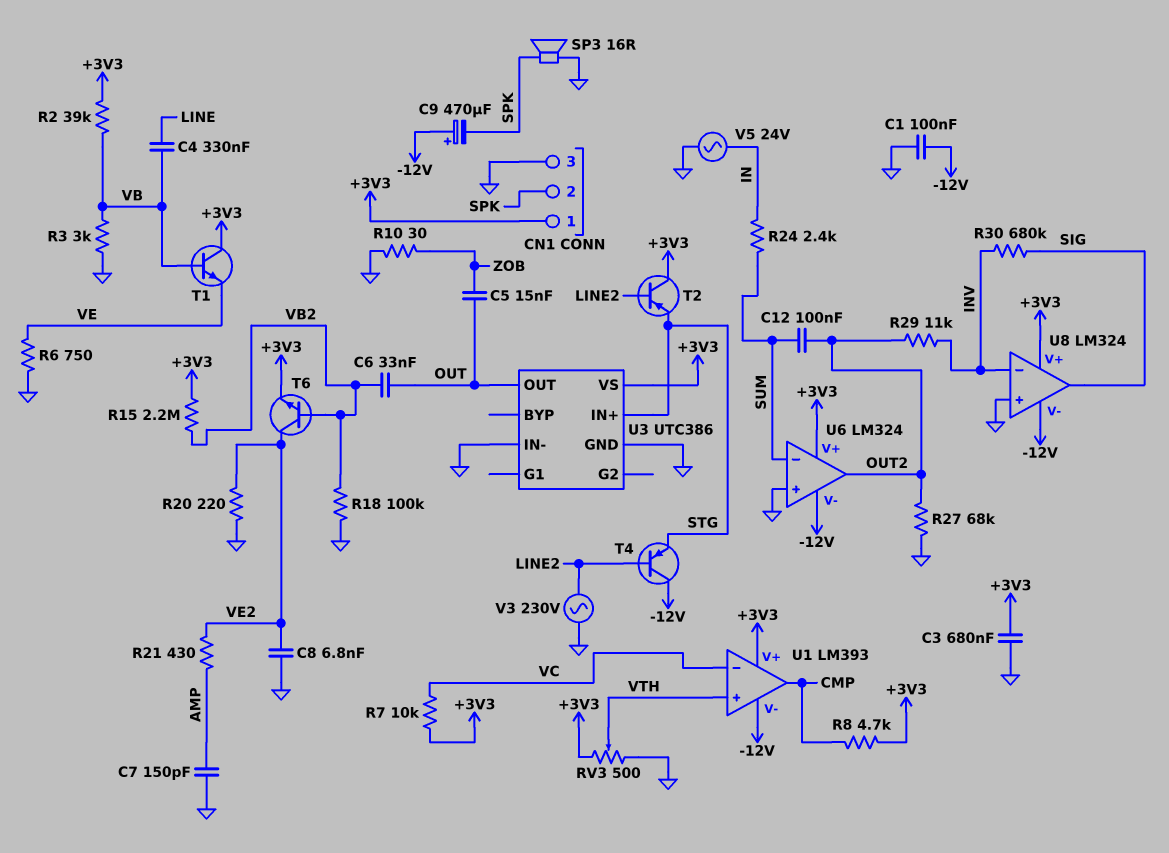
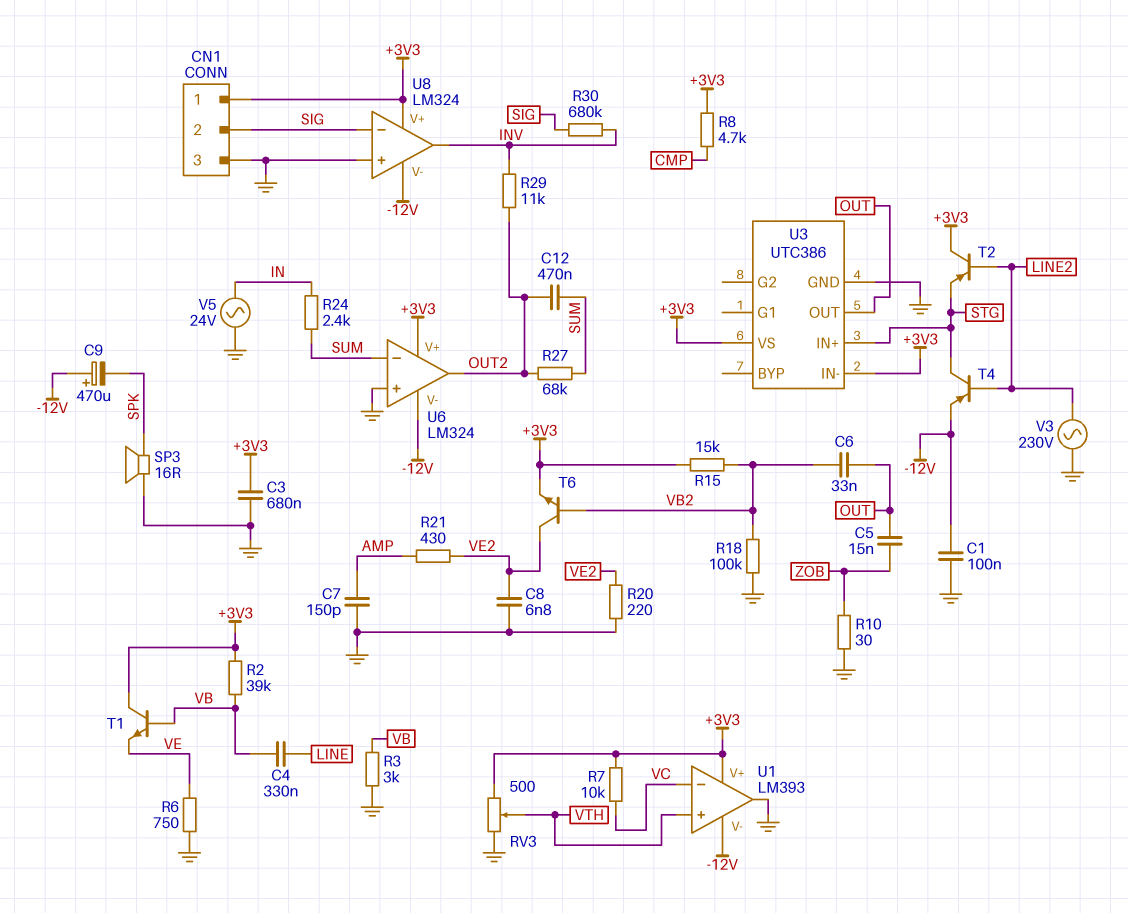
C12: 100nF (OUT2, SUM) -> 470nF (OUT2, SUM)
CN1 pin 2: SPK -> SIG
R15: 2.2M (+3V3, VB2) -> 15k (+3V3, VB2)
R27: 68k (GND, OUT2) -> 68k (OUT2, SUM)
T4: PNP (B LINE2, C -12V, E STG) -> PNP (B LINE2, C STG, E -12V)
U1 pin out: CMP -> GND
U3 pin IN-: GND -> +3V3
U8 pin in-: INV -> SIG
U8 pin out: SIG -> INV

